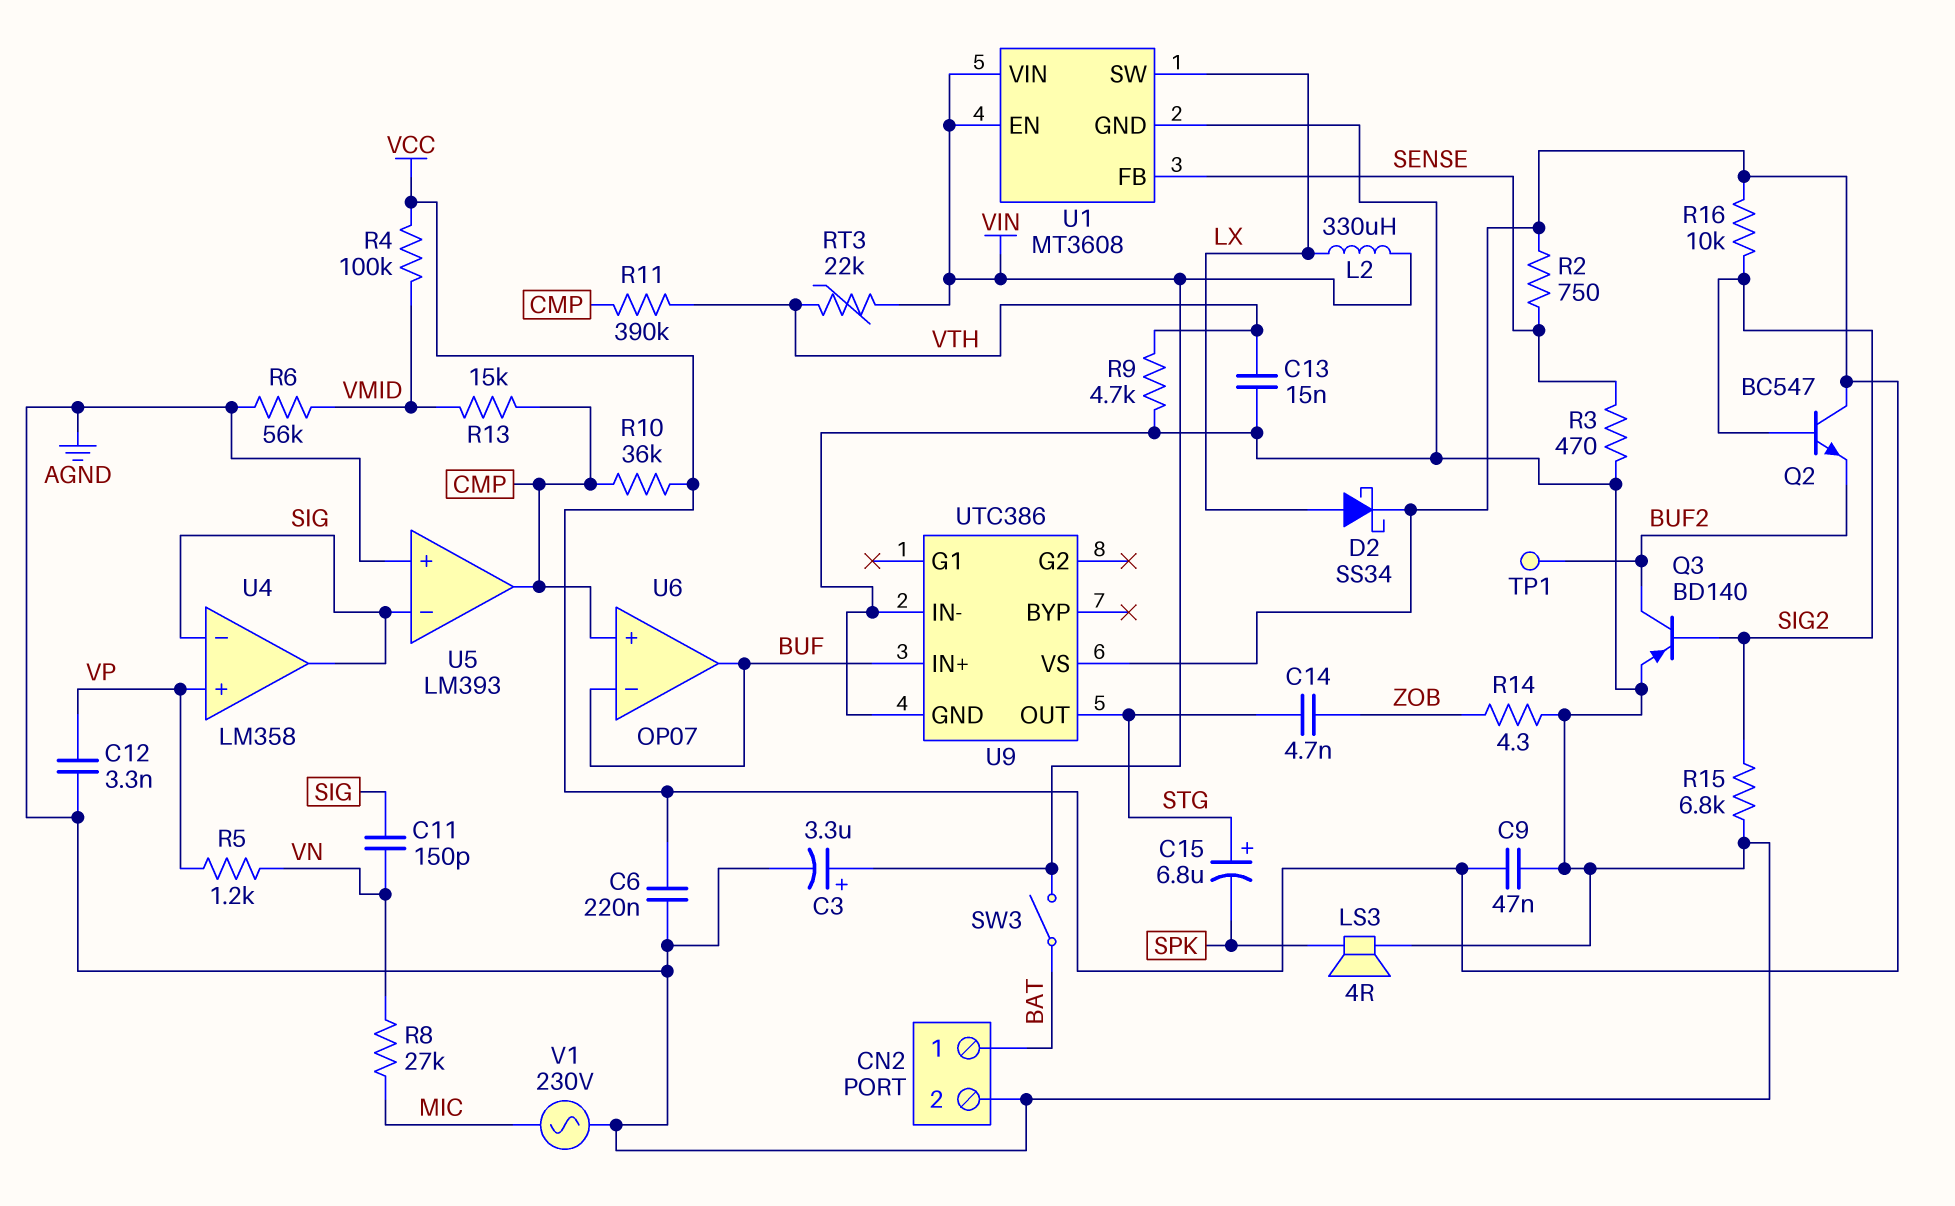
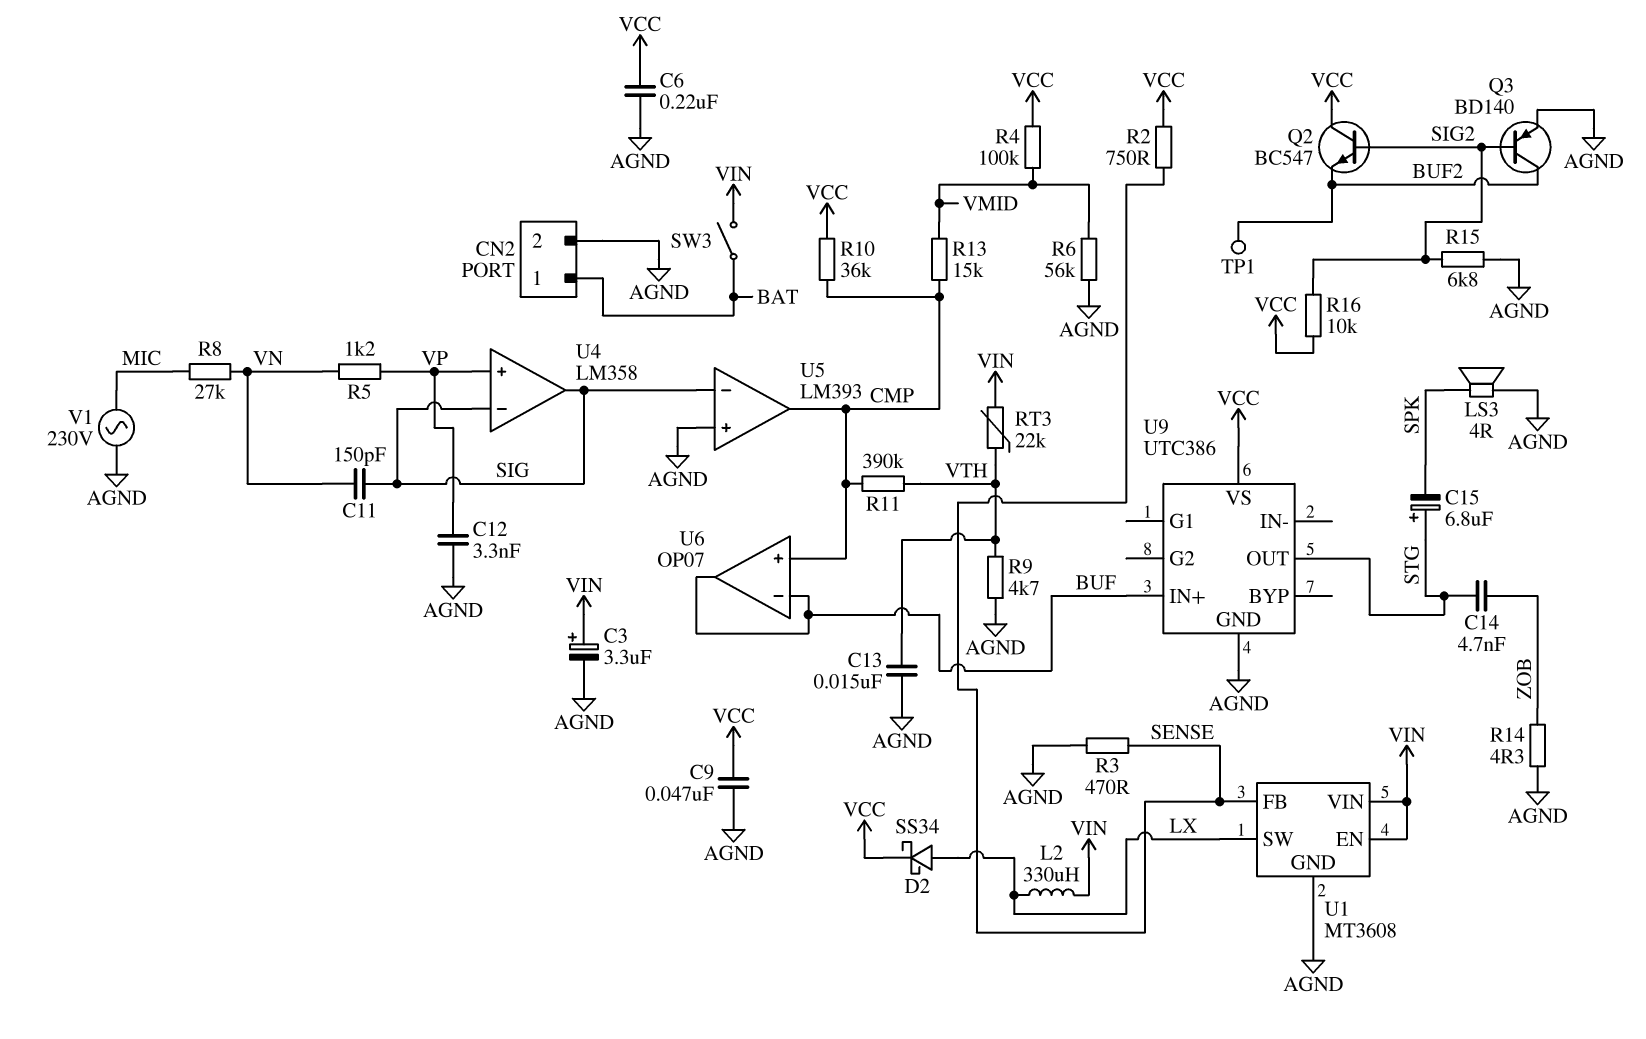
U9 pin IN-: AGND -> none

